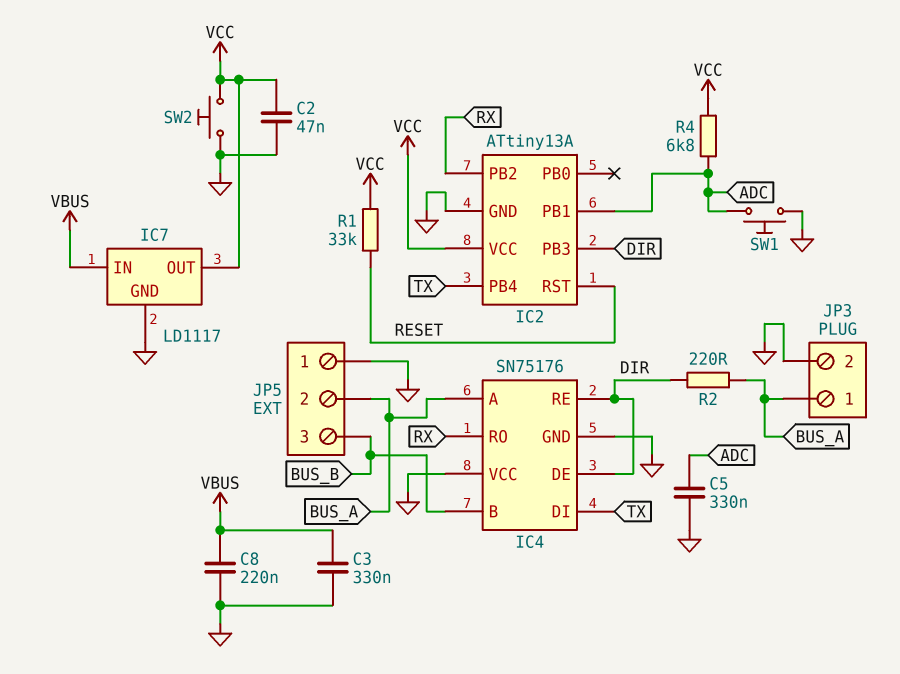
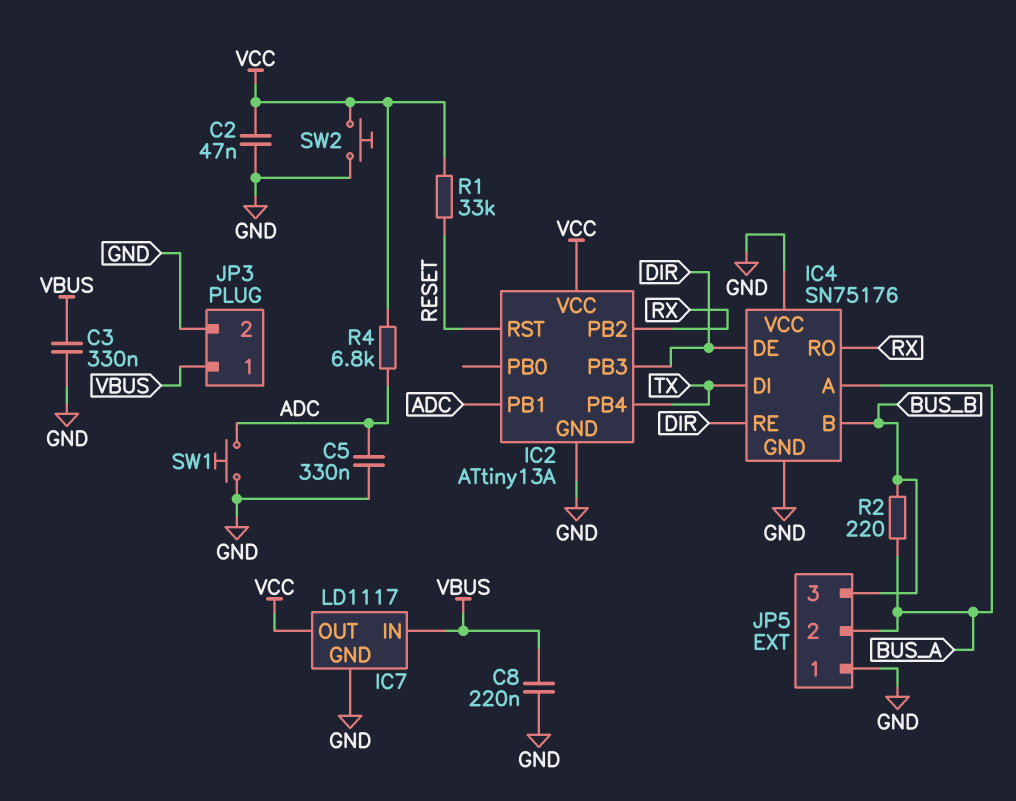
JP3 pin 1: BUS_A -> VBUS
R2: 220 (BUS_A, DIR) -> 220 (BUS_A, BUS_B)

